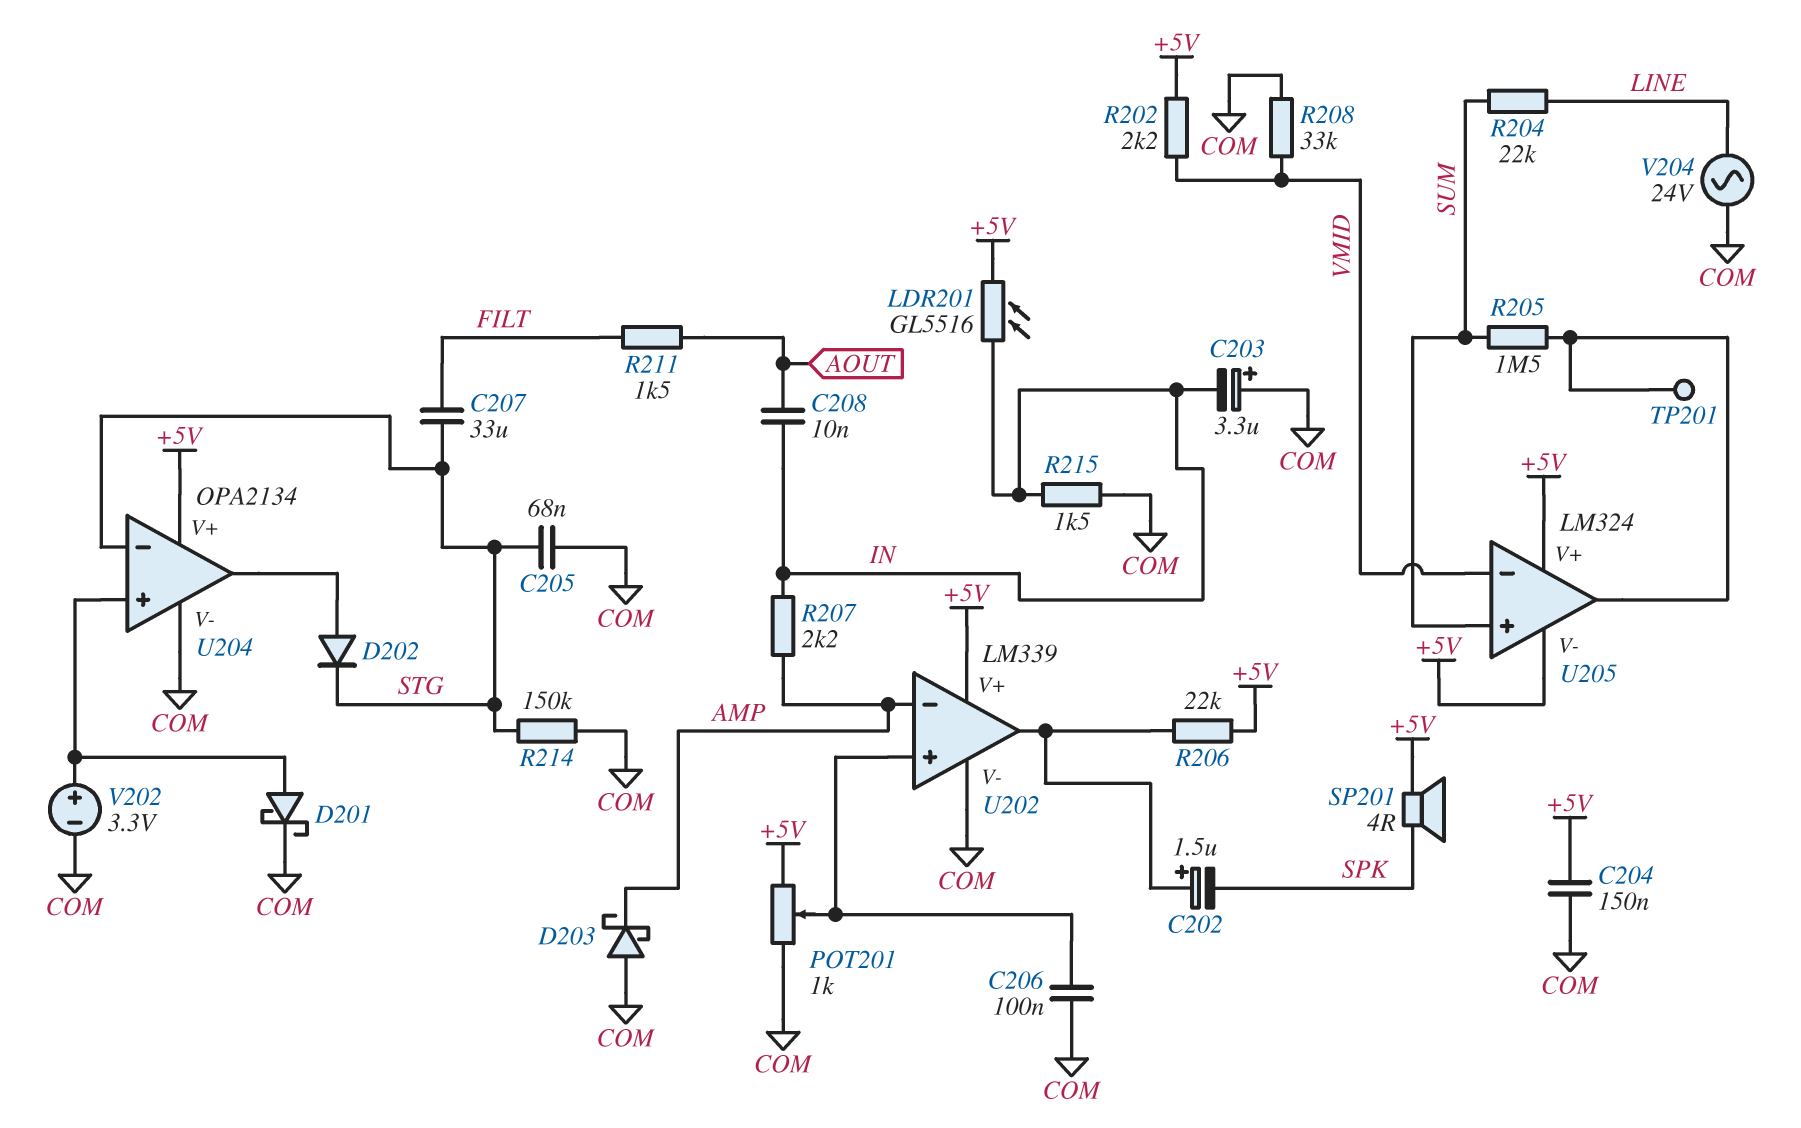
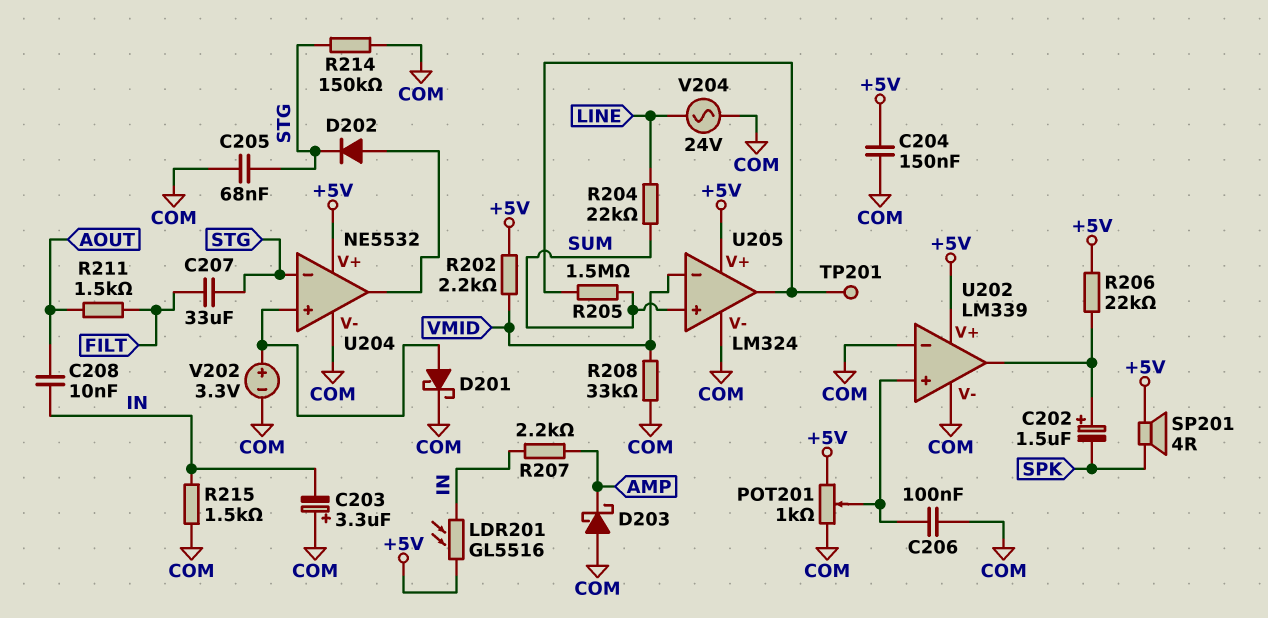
U202 pin in-: AMP -> COM
U204: OPA2134 -> NE5532
U205 pin V-: +5V -> COM

